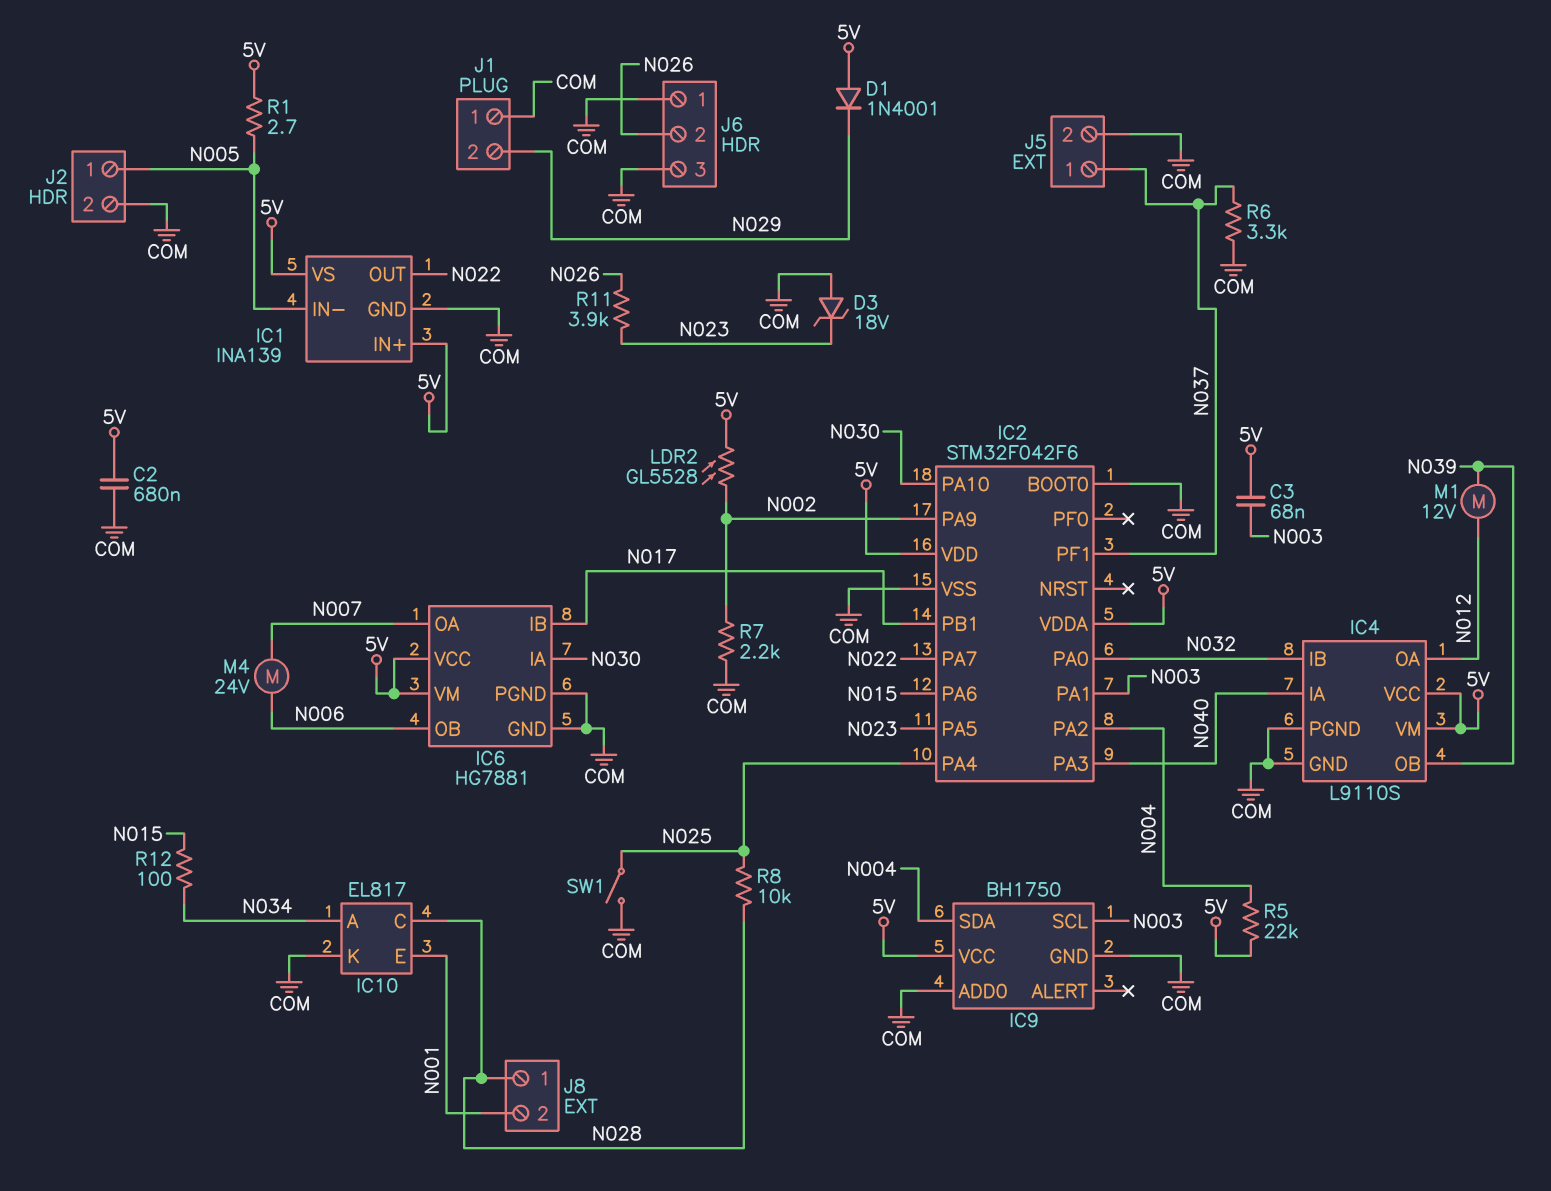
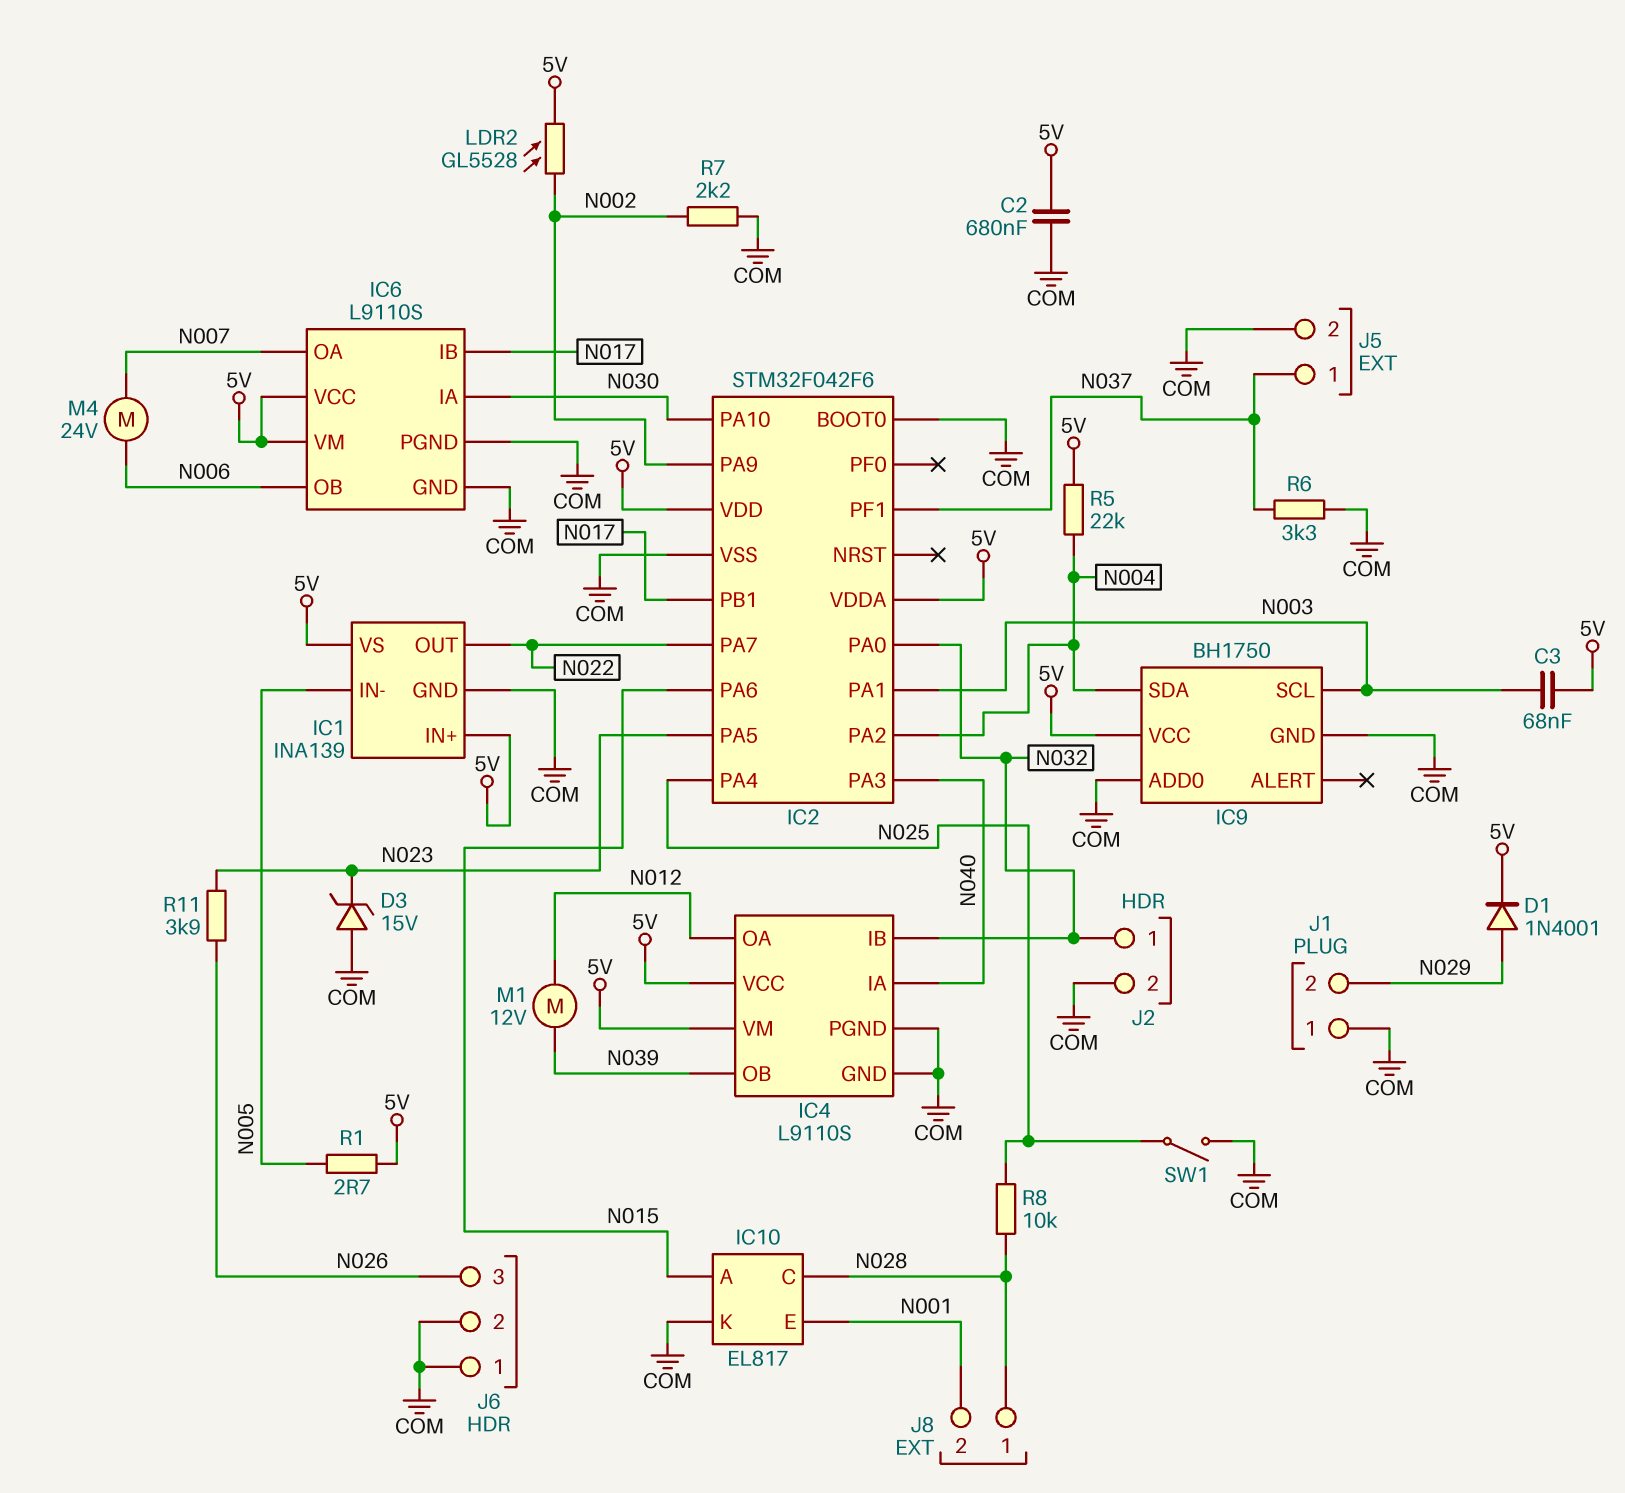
D1: diode 1N4001 (A 5V, K N029) -> diode 1N4001 (A N029, K 5V)
D3: zener 18V (A COM, K N023) -> zener 15V (A COM, K N023)
IC6: HG7881 -> L9110S
IC10 pin A: N034 -> N015
J2 pin 1: N005 -> N032
J6 pin 2: N026 -> COM
J6 pin 3: COM -> N026
R12: 100 (N015, N034) -> none

